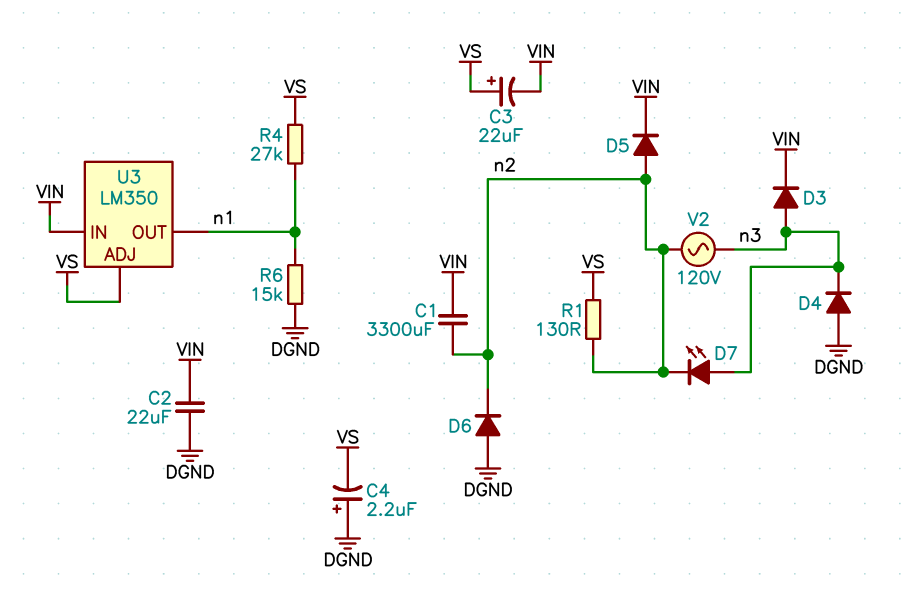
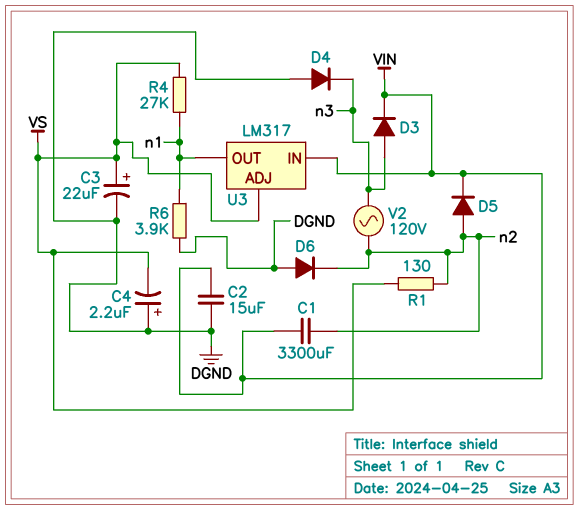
C2: 22uF (DGND, VIN) -> 15uF (DGND, VIN)
C3: 22uF (plus VS, minus VIN) -> 22uF (plus VS, minus DGND)
D7: LED (A n3, K n2) -> none
R6: 15k (DGND, n1) -> 3.9k (DGND, n1)
U3: LM350 -> LM317

